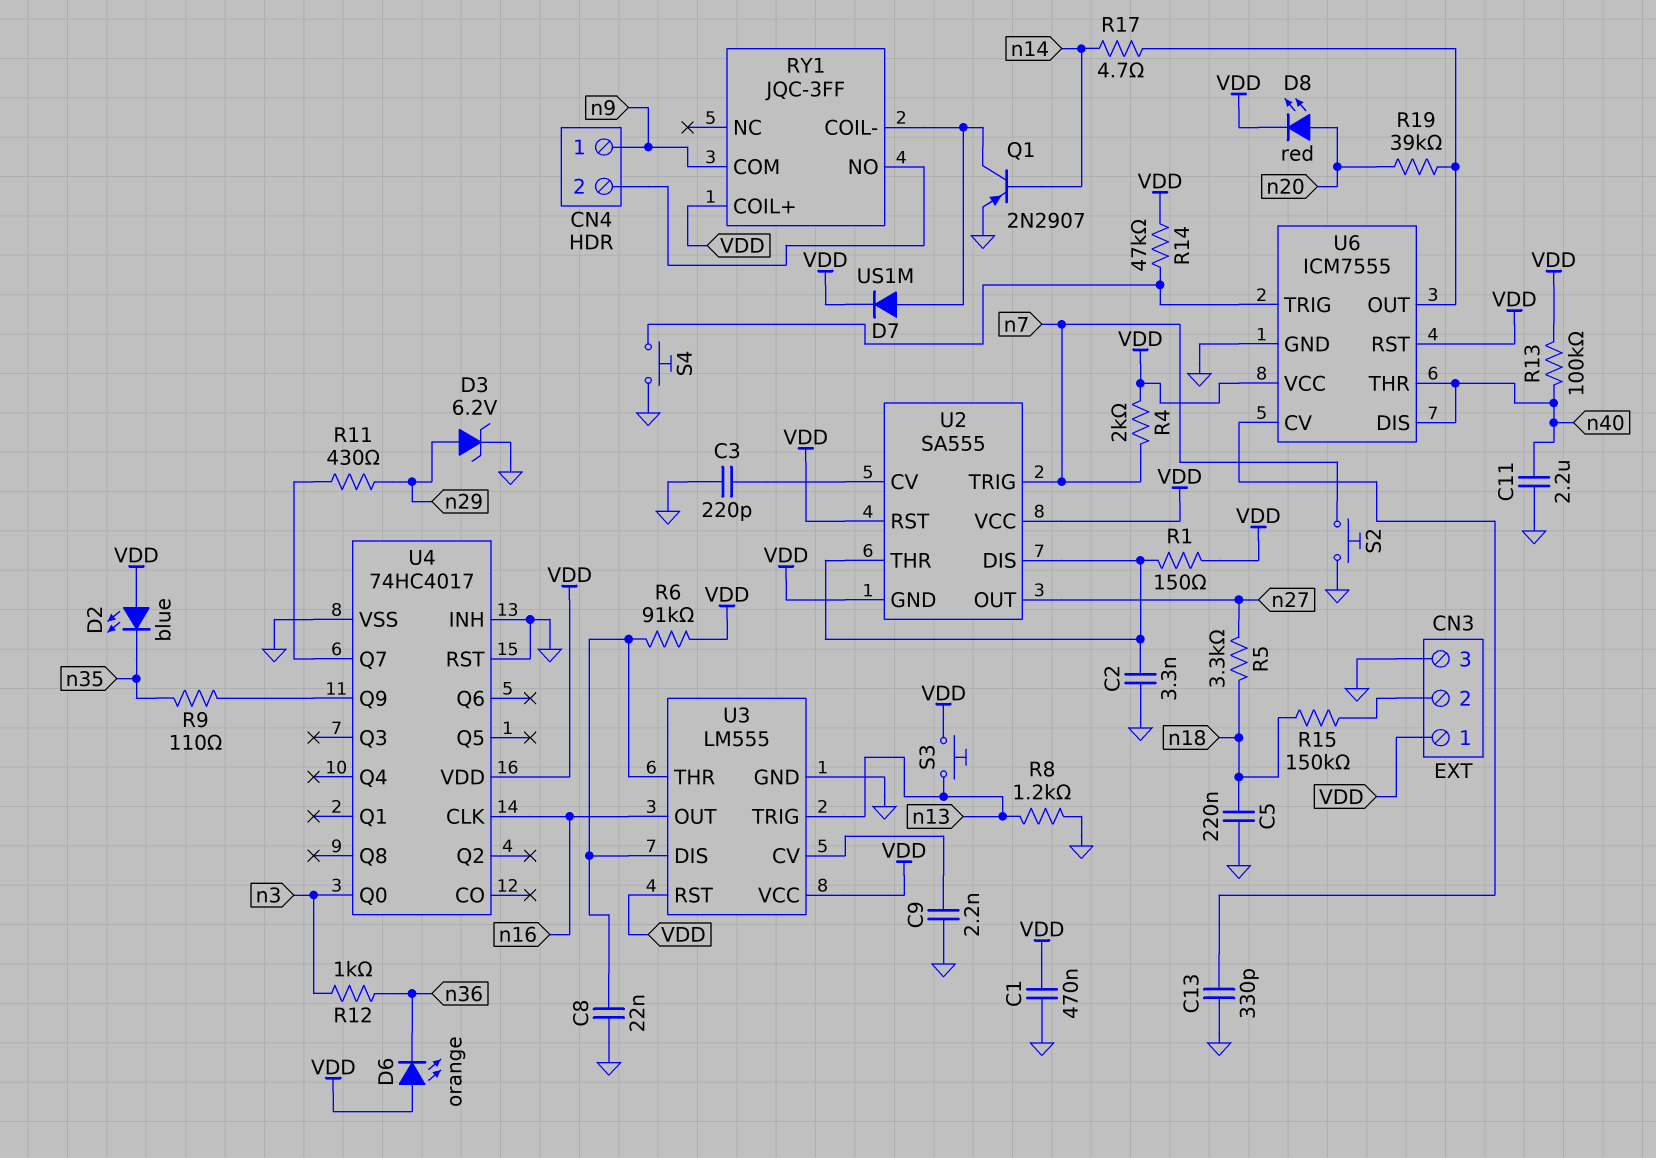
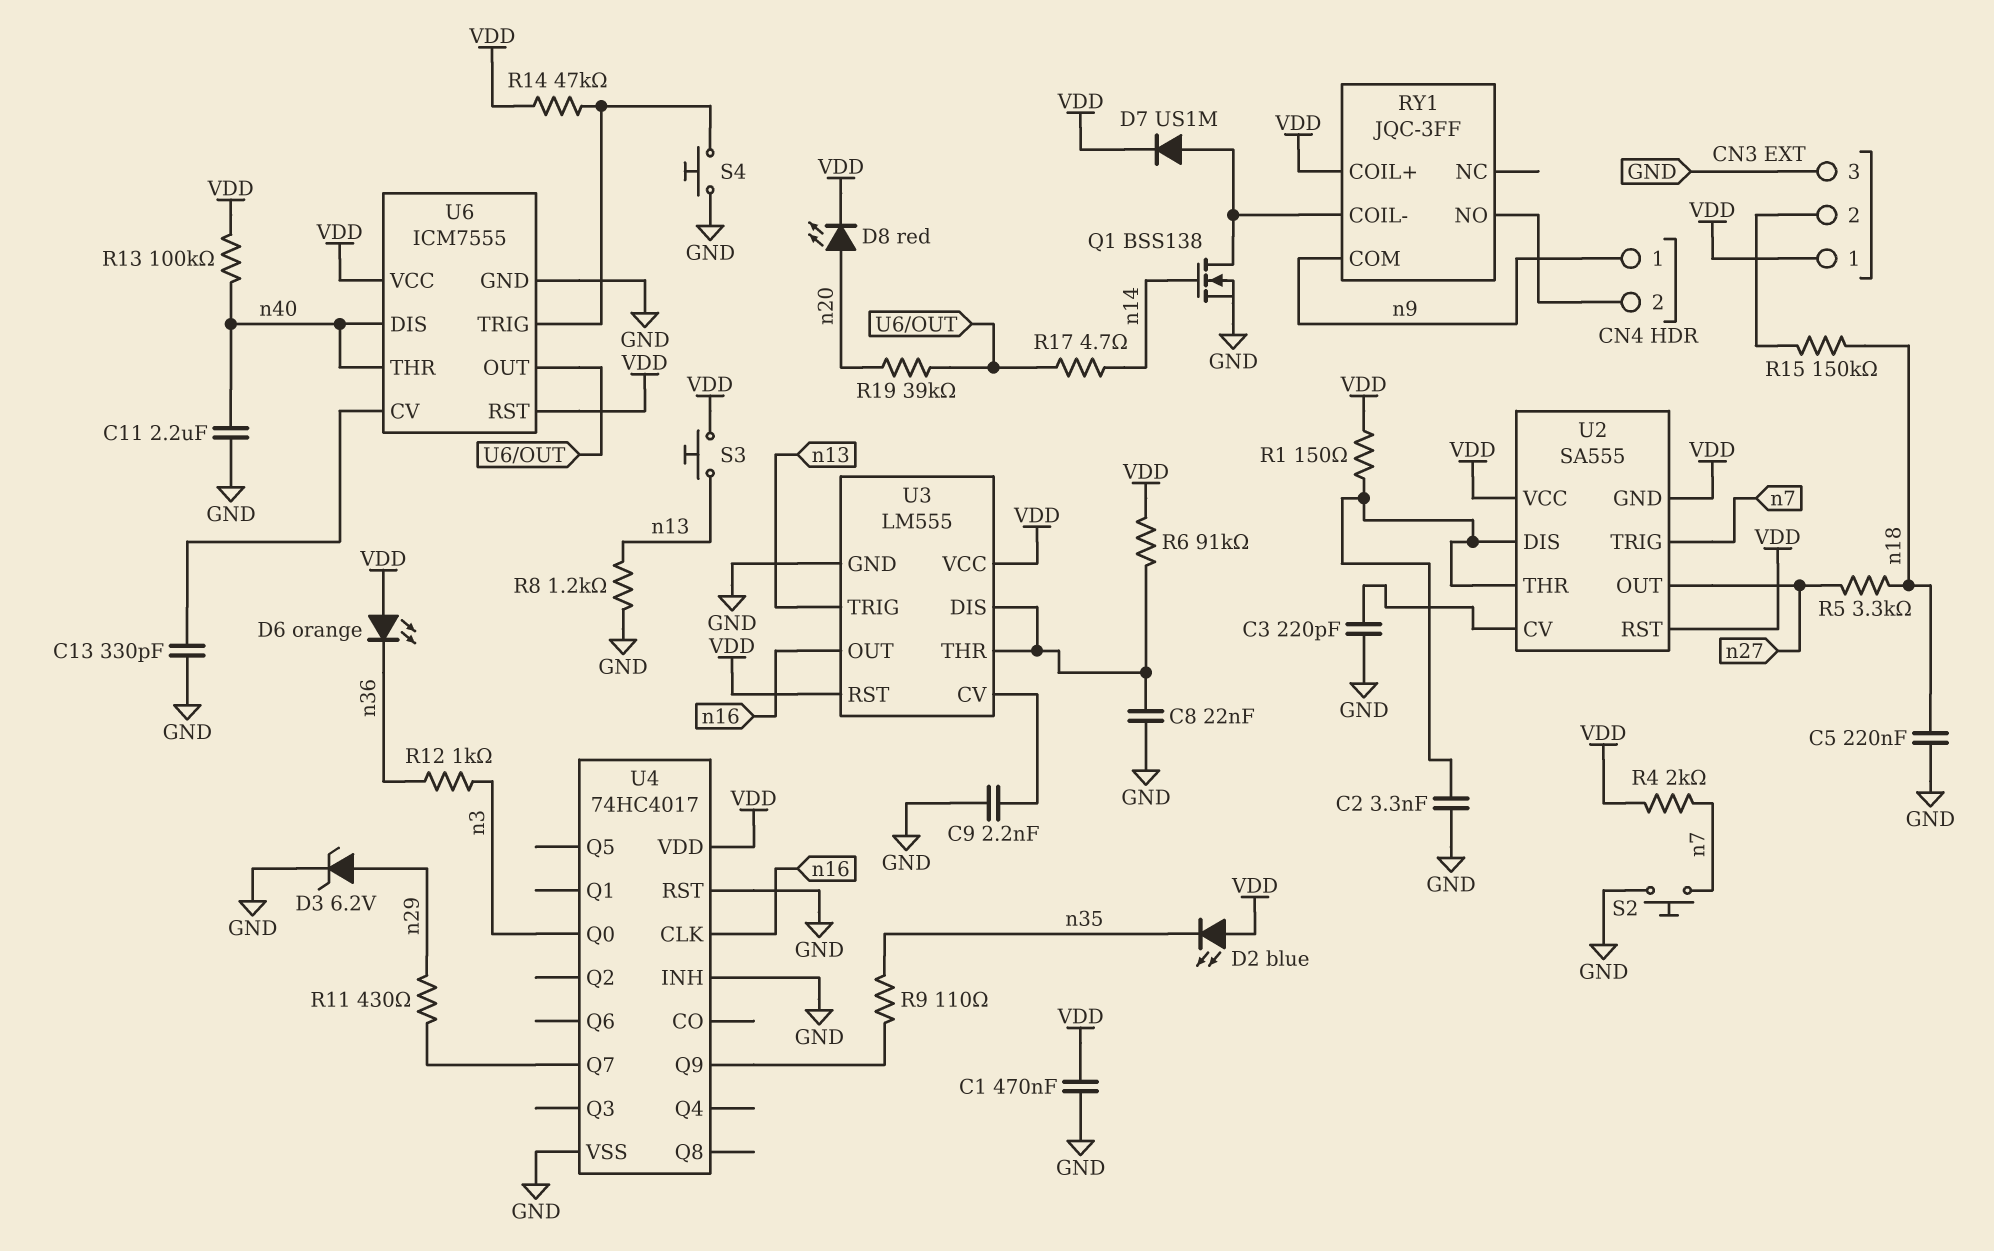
Q1: PNP 2N2907 (B n14, C RY1/COIL-, E GND) -> NMOS BSS138 (G n14, D RY1/COIL-, S GND)

